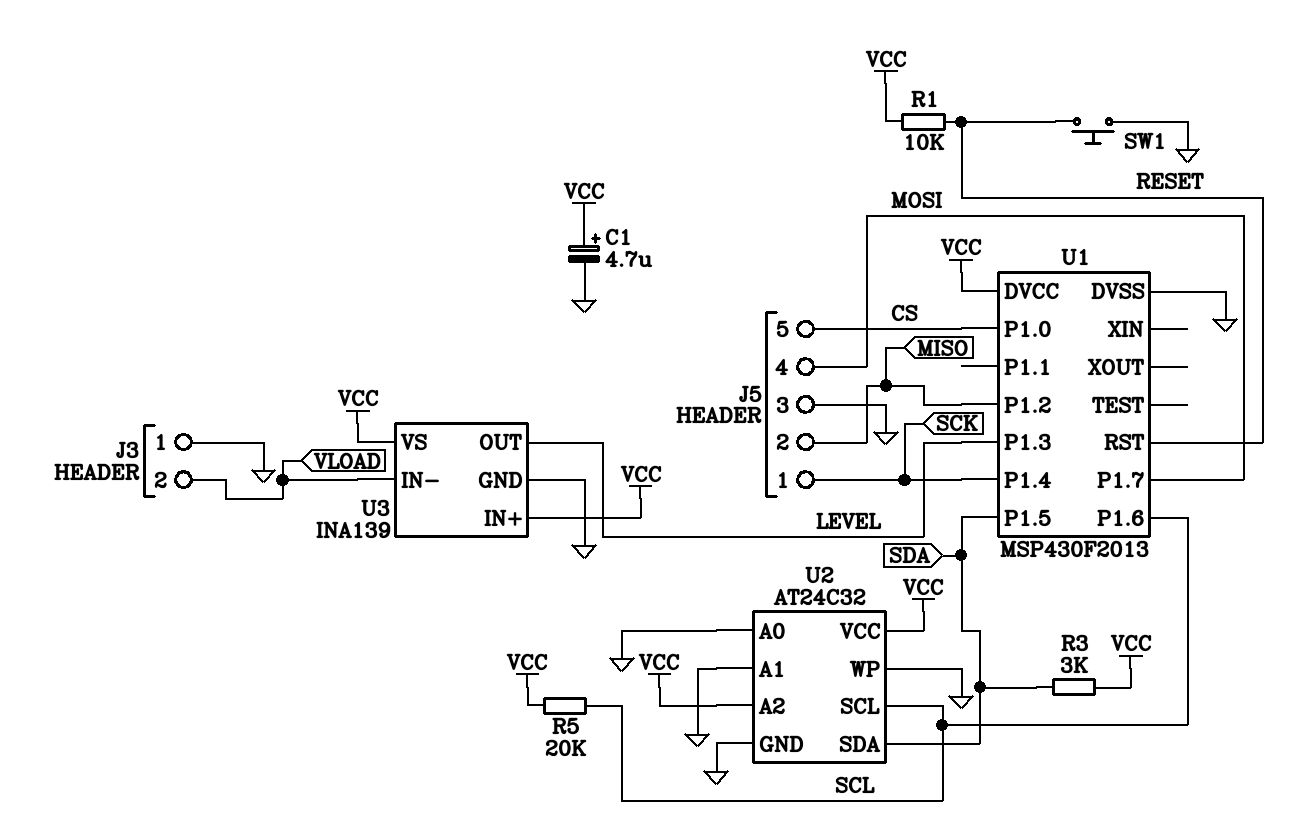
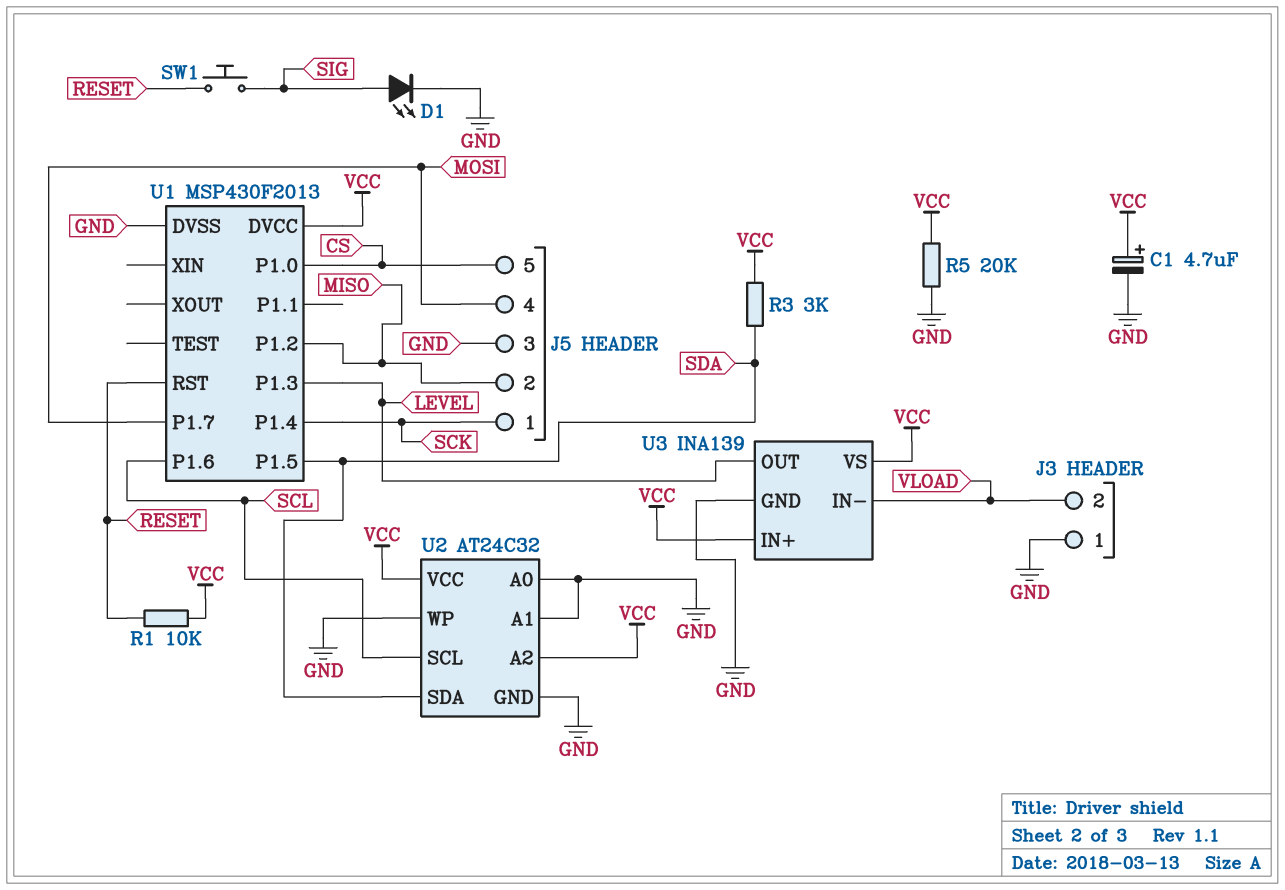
D1: none -> LED (A SIG, K GND)
R5: 20k (SCL, VCC) -> 20k (GND, VCC)
SW1: button (GND, RESET) -> button (RESET, SIG)

